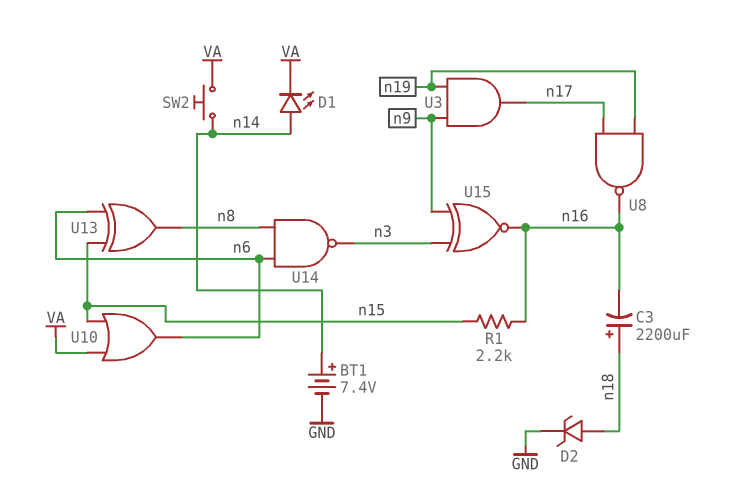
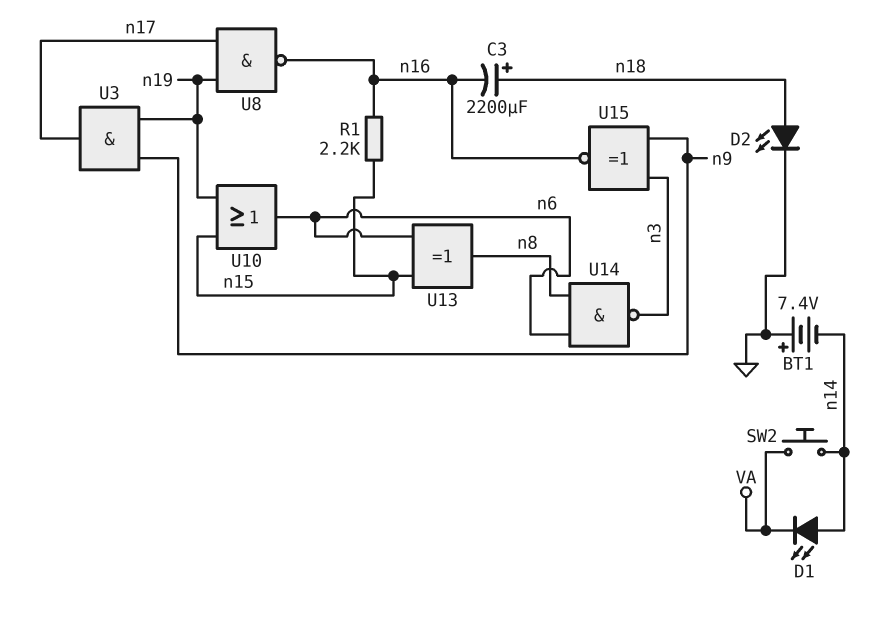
BT1: 7.4V (plus n14, minus GND) -> 7.4V (plus GND, minus n14)
D2: zener (A n18, K GND) -> LED (A n18, K GND)
U10: OR (in VA, in n15, out n6) -> OR (in n15, in n19, out n6)

